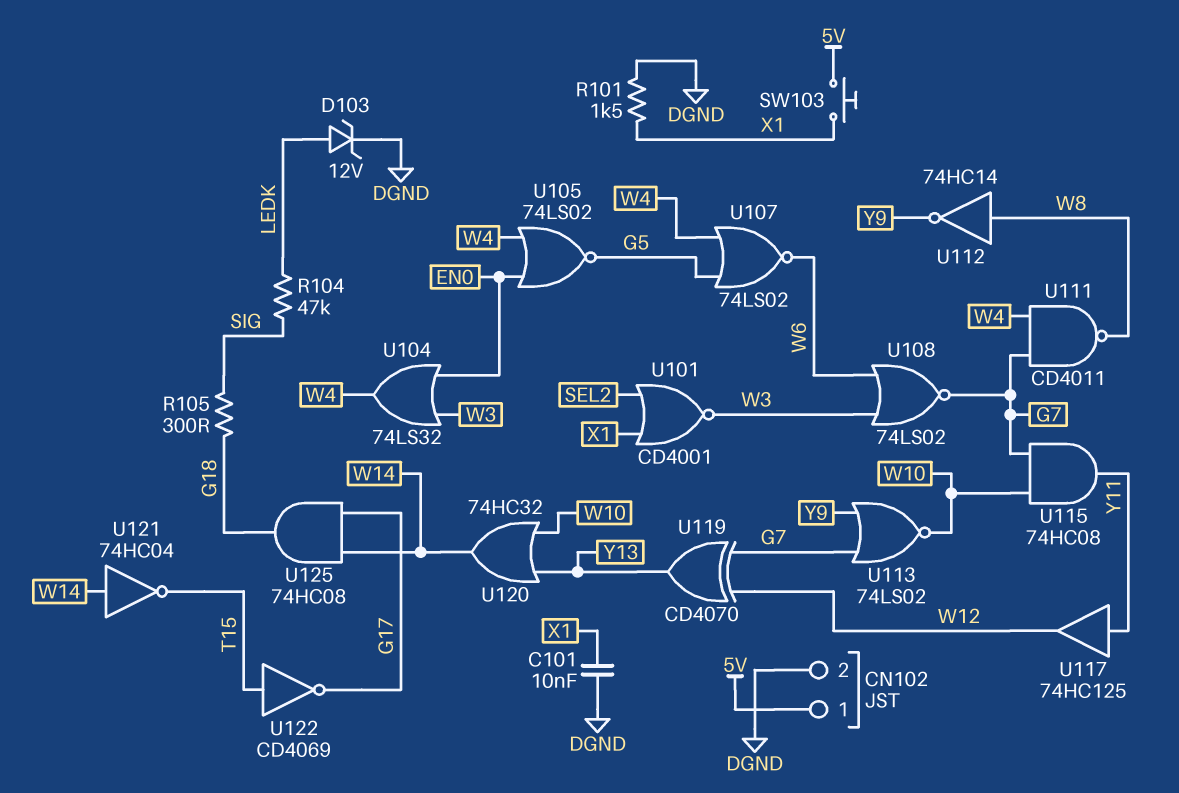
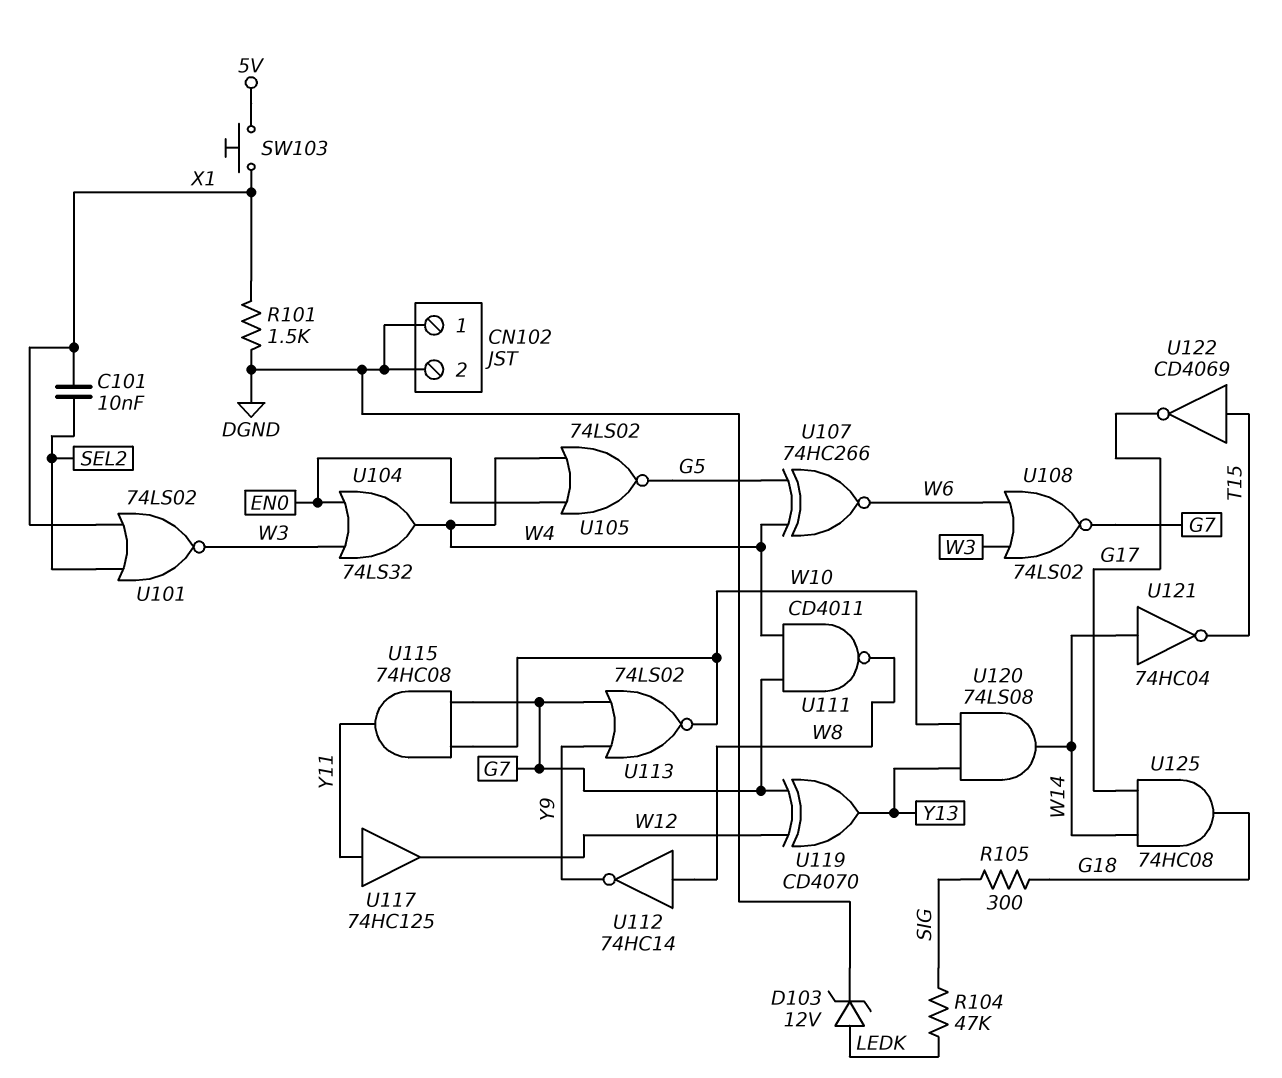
C101: 10nF (DGND, X1) -> 10nF (SEL2, X1)
CN102 pin 1: 5V -> DGND
U101: NOR CD4001 (in SEL2, in X1, out W3) -> NOR 74LS02 (in SEL2, in X1, out W3)
U107: NOR 74LS02 (in G5, in W4, out W6) -> XNOR 74HC266 (in G5, in W4, out W6)
U120: OR 74HC32 (in W10, in Y13, out W14) -> AND 74LS08 (in W10, in Y13, out W14)

